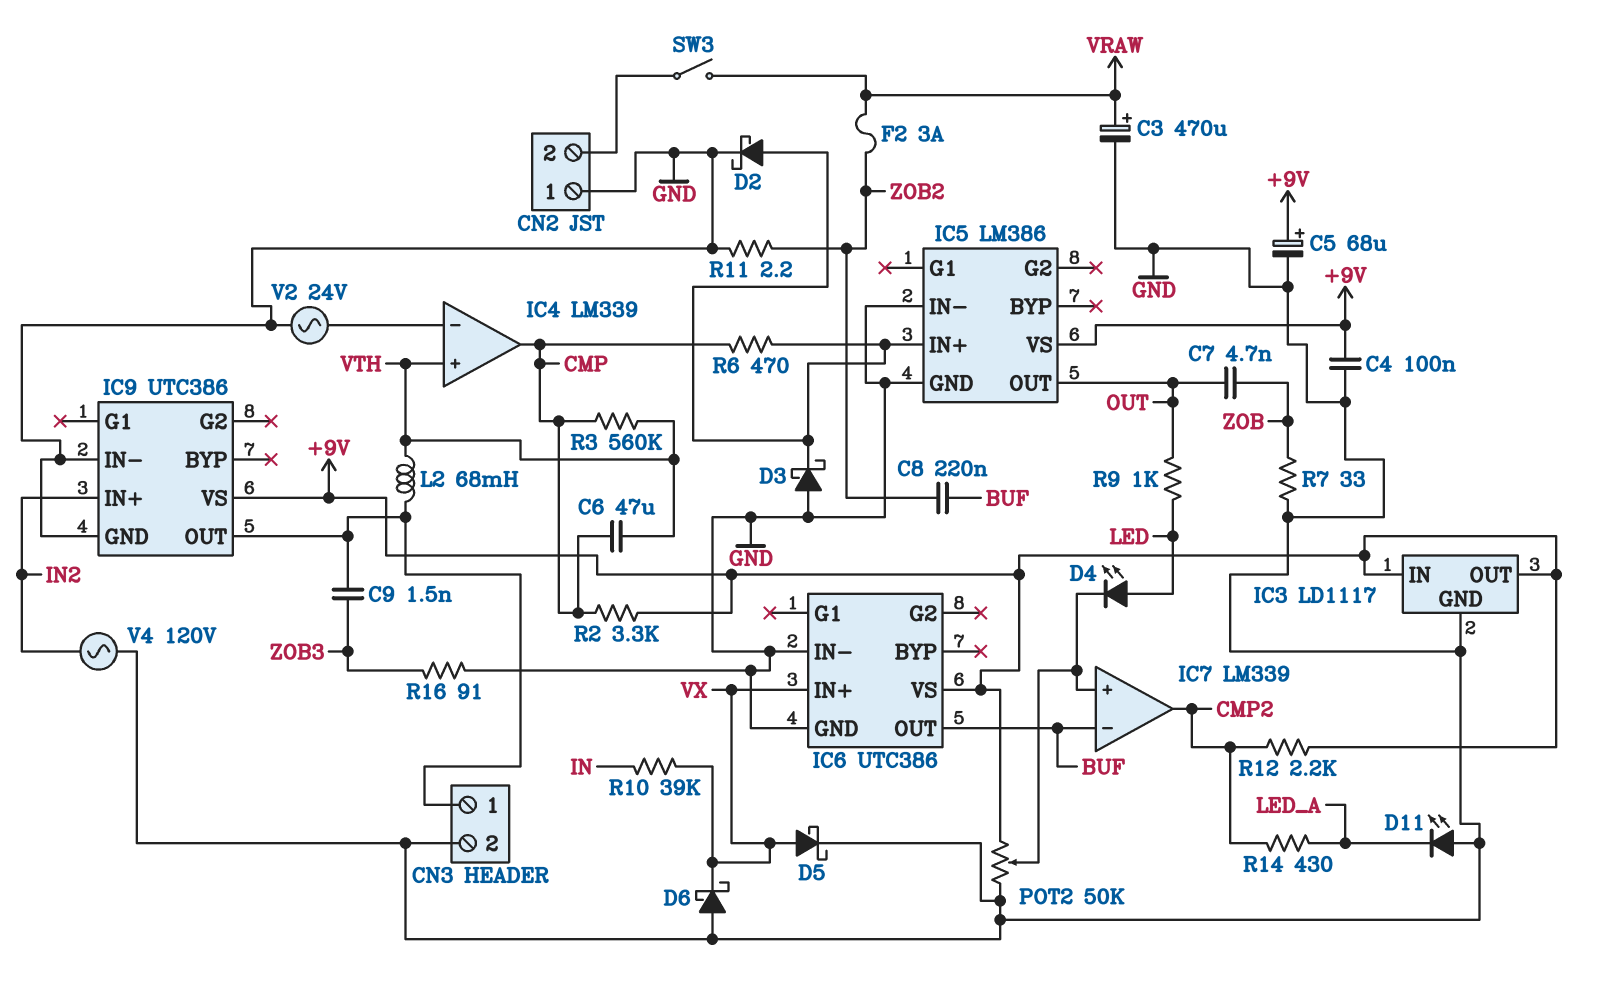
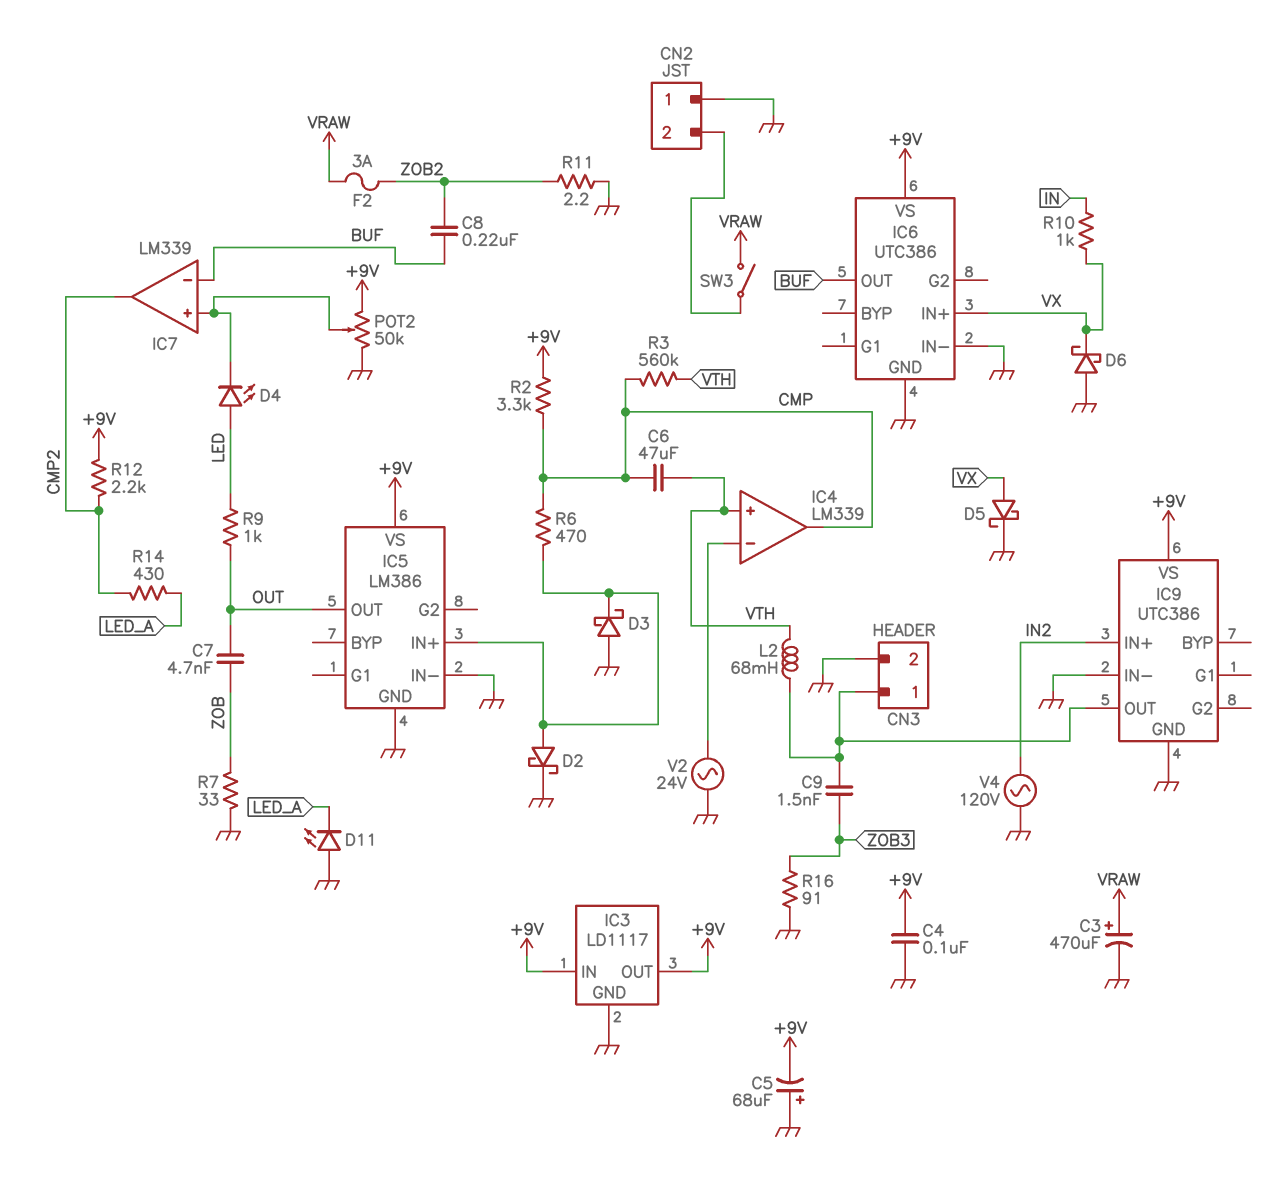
C5: 68uF (plus +9V, minus GND) -> 68uF (plus GND, minus +9V)
R10: 39k (IN, VX) -> 1k (IN, VX)

